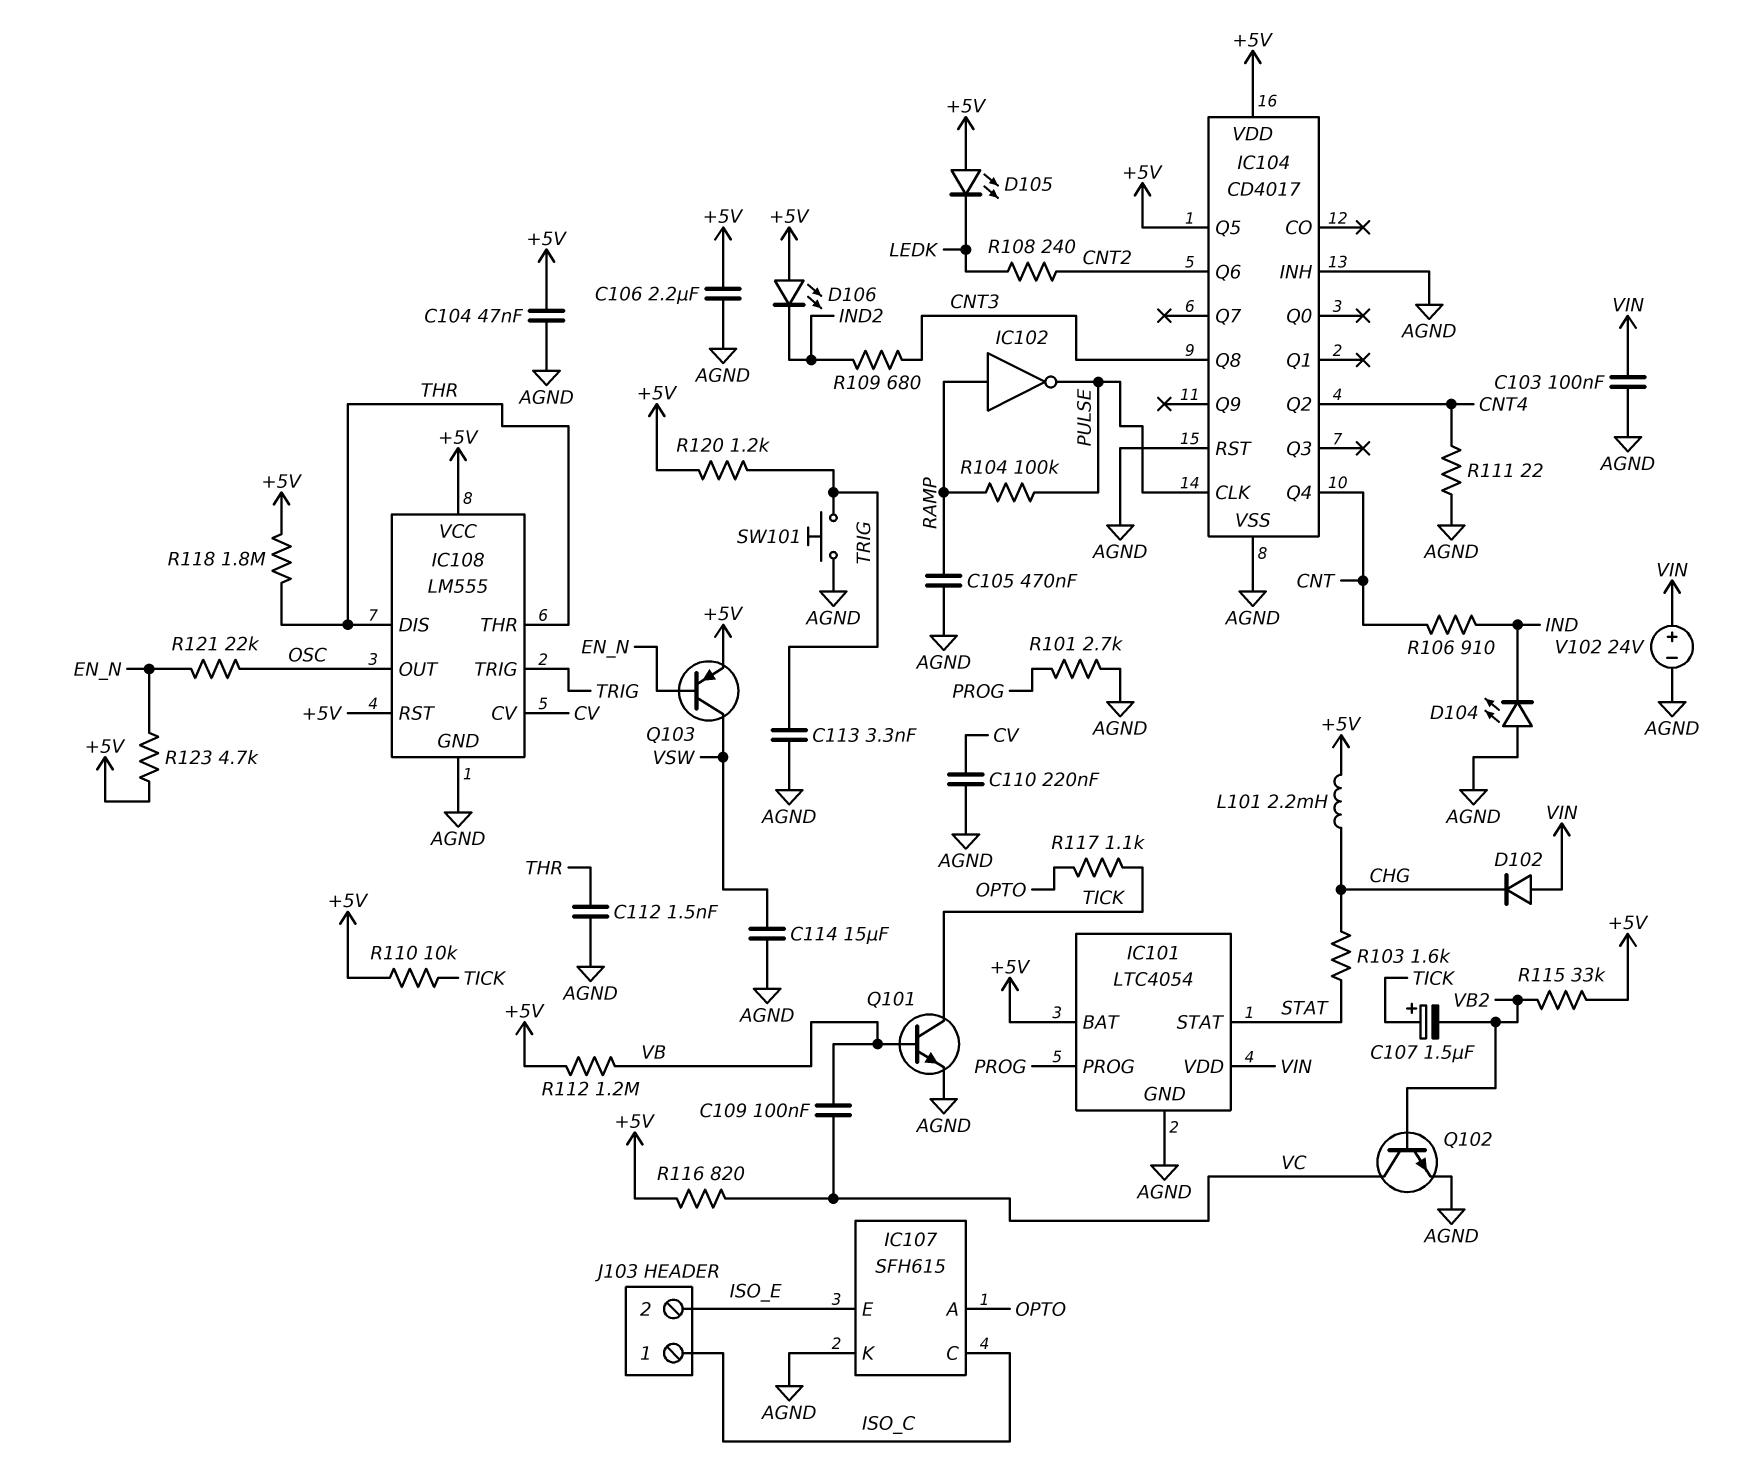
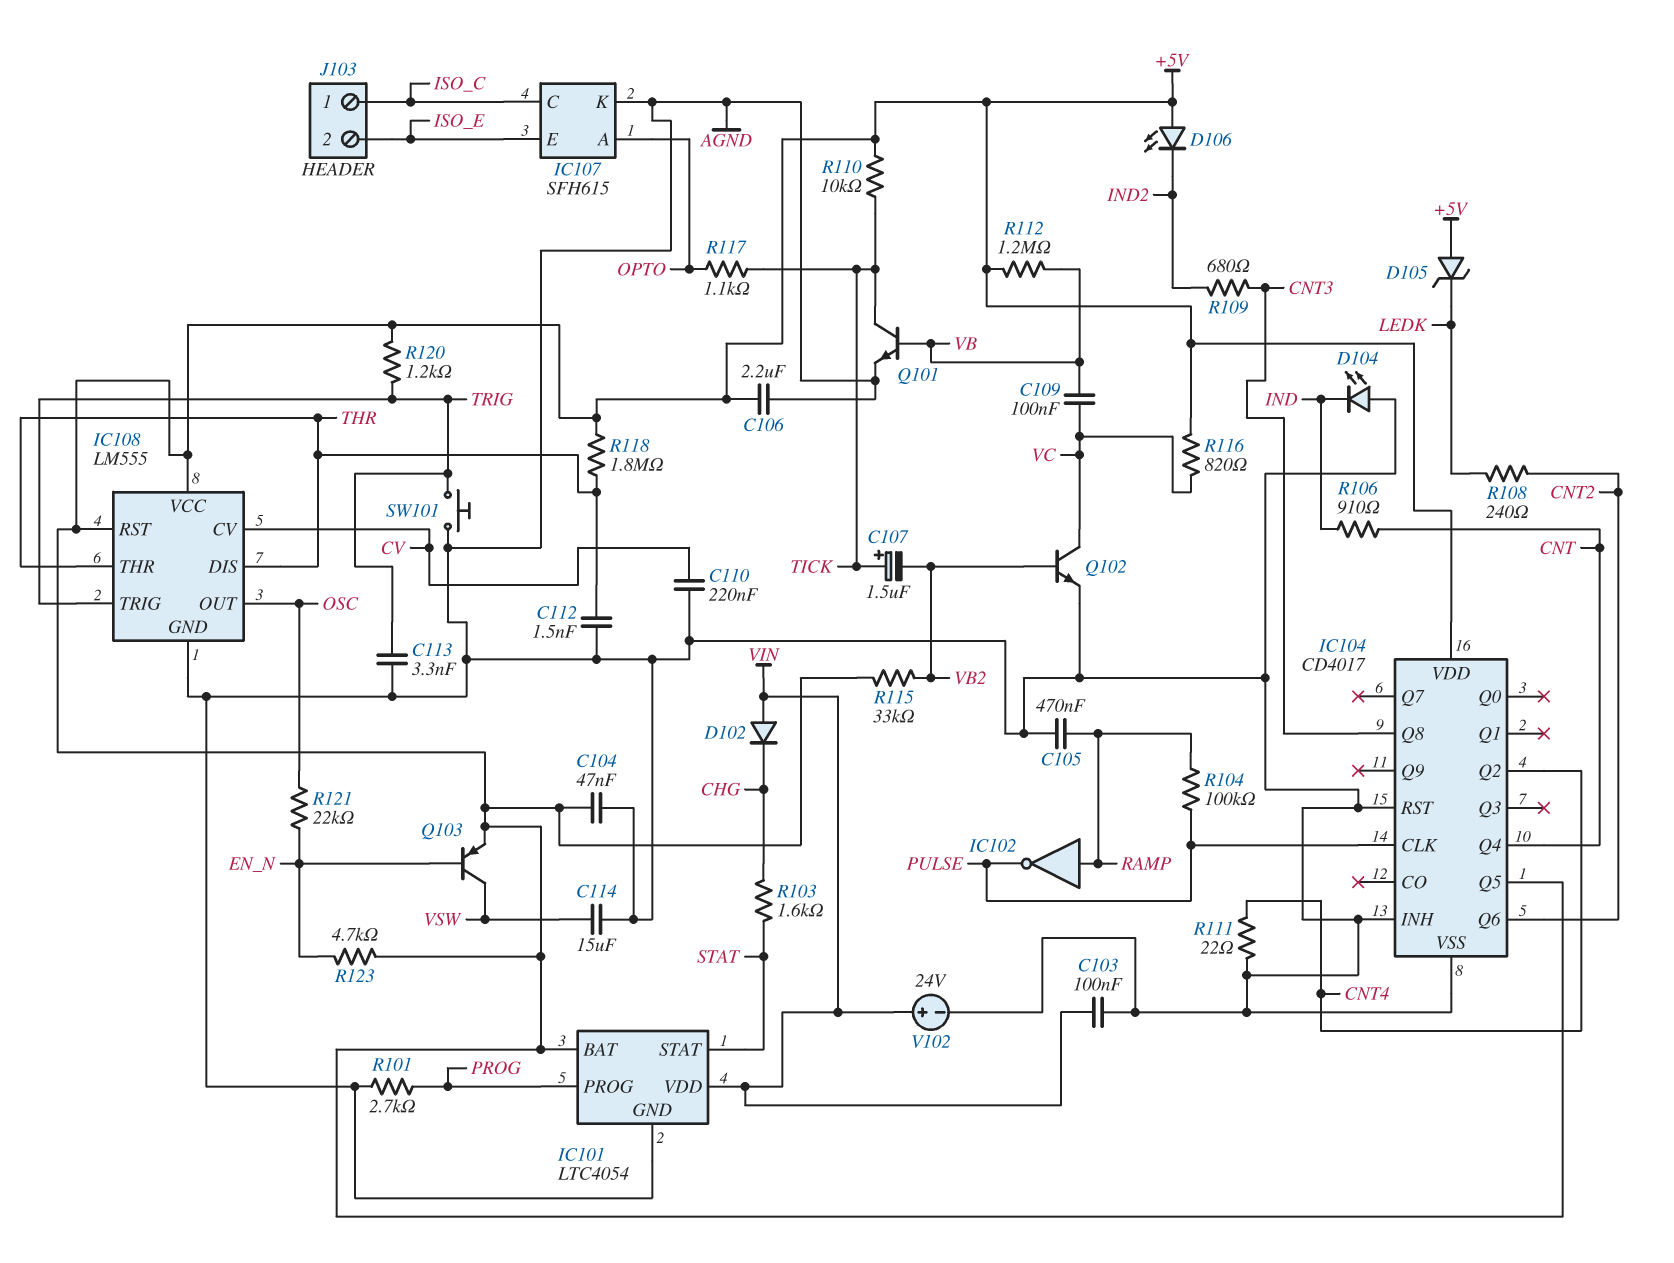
D105: LED (A +5V, K LEDK) -> zener (A +5V, K LEDK)
L101: 2.2mH (+5V, CHG) -> none

